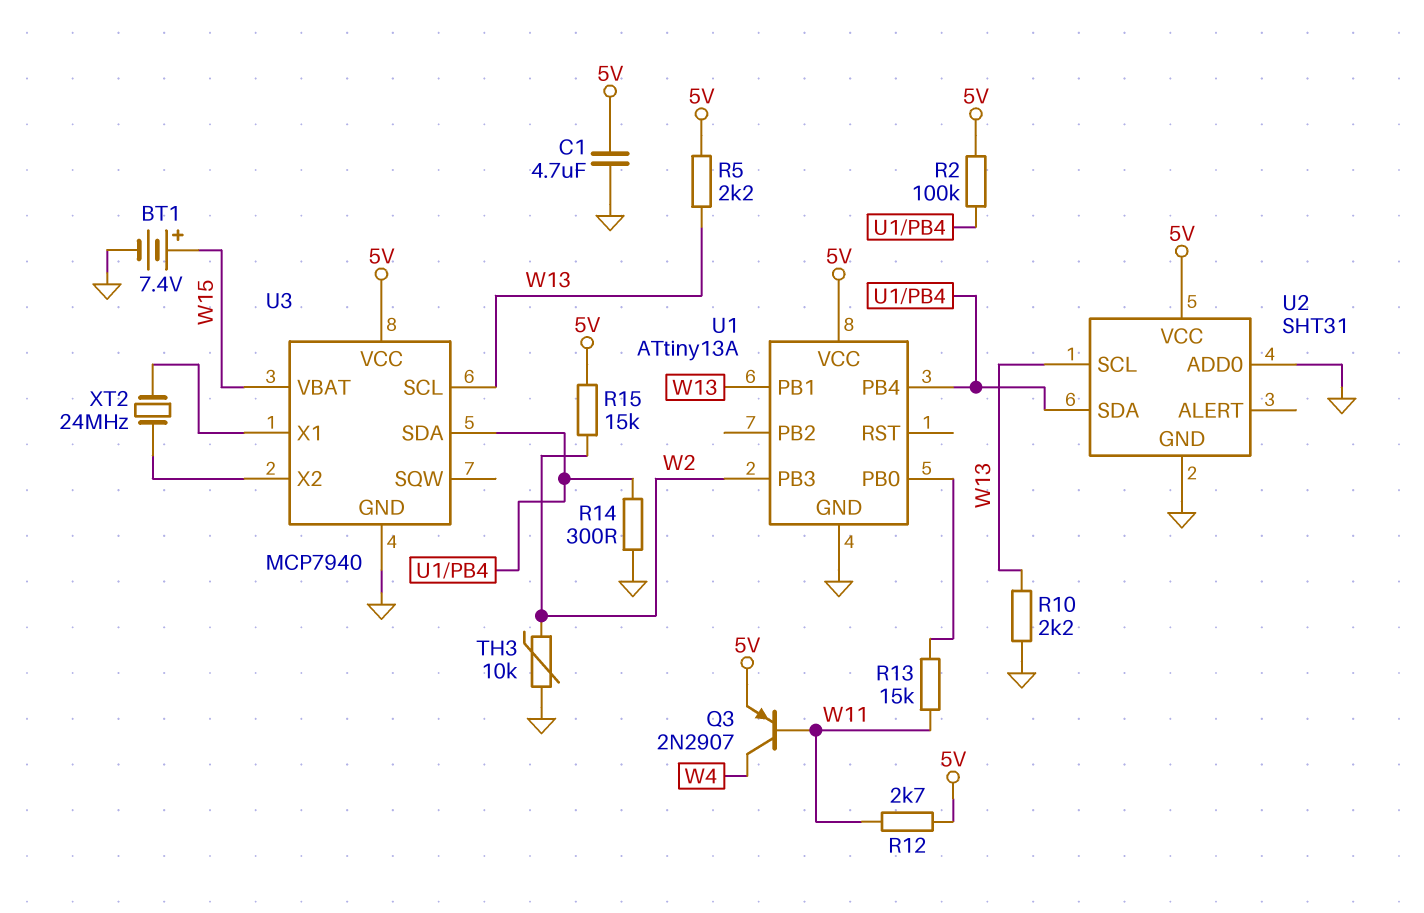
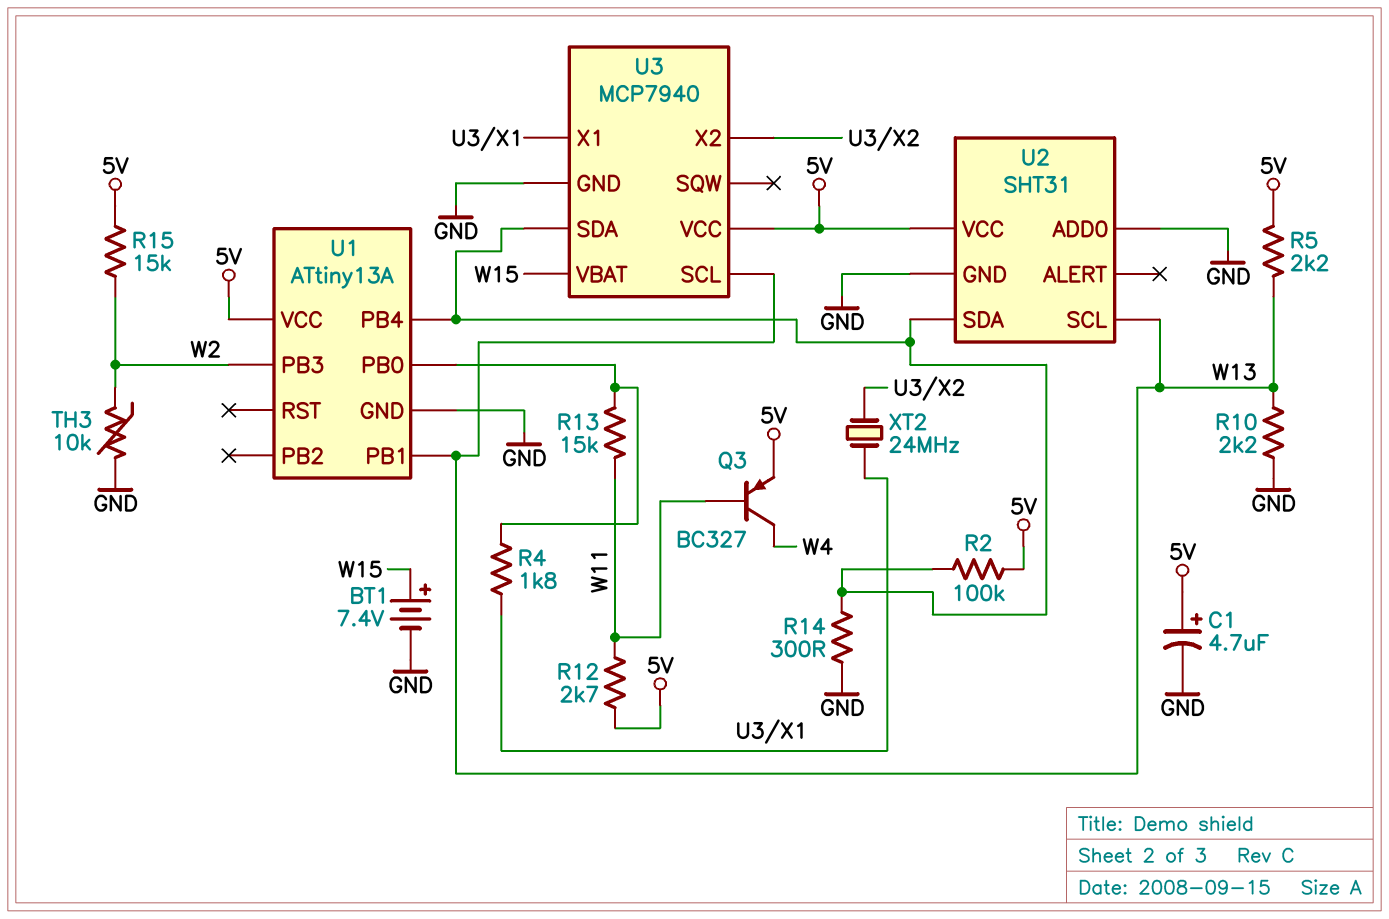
C1: 4.7uF (5V, GND) -> 4.7uF (plus 5V, minus GND)
Q3: PNP 2N2907 (B W11, C W4, E 5V) -> PNP BC327 (B W11, C W4, E 5V)
R4: none -> 1.8k (U1/PB0, U3/X1)

